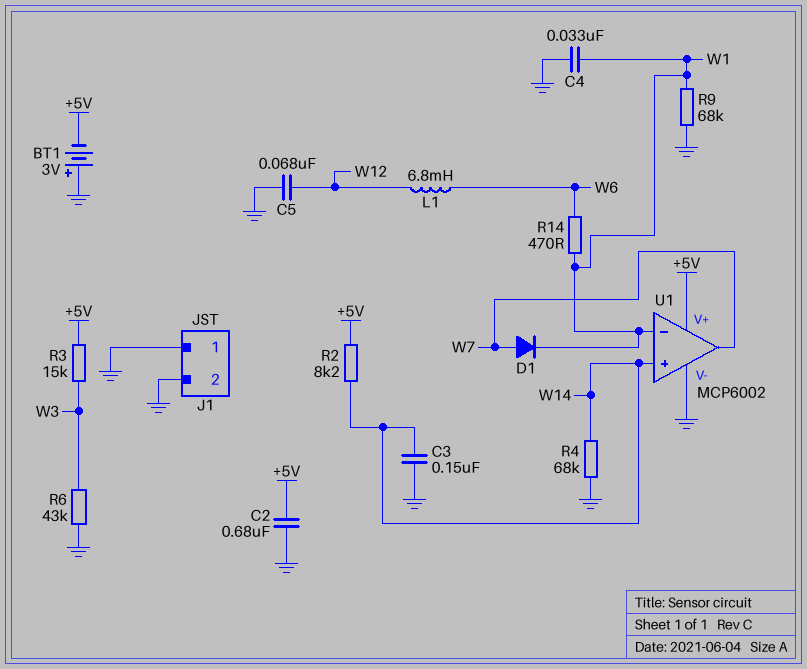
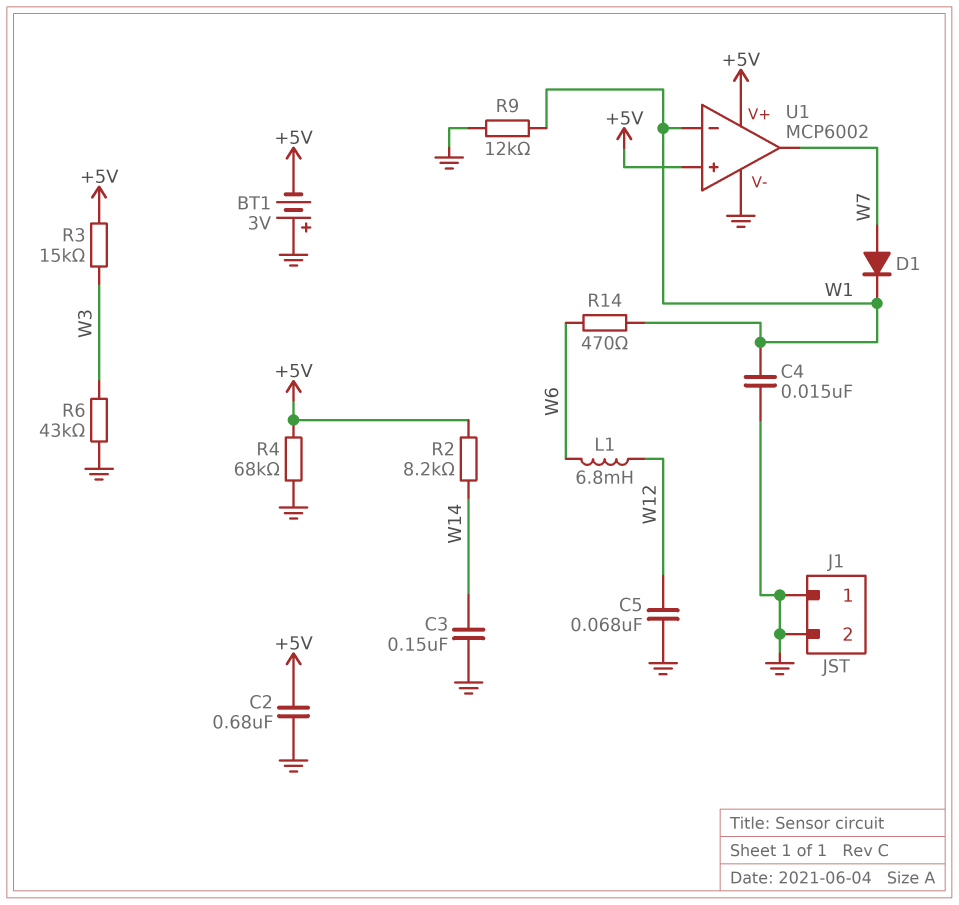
C4: 33nF (GND, W1) -> 15nF (GND, W1)
R4: 68k (GND, W14) -> 68k (+5V, GND)
R9: 68k (GND, W1) -> 12k (GND, W1)
U1 pin in+: W14 -> +5V

